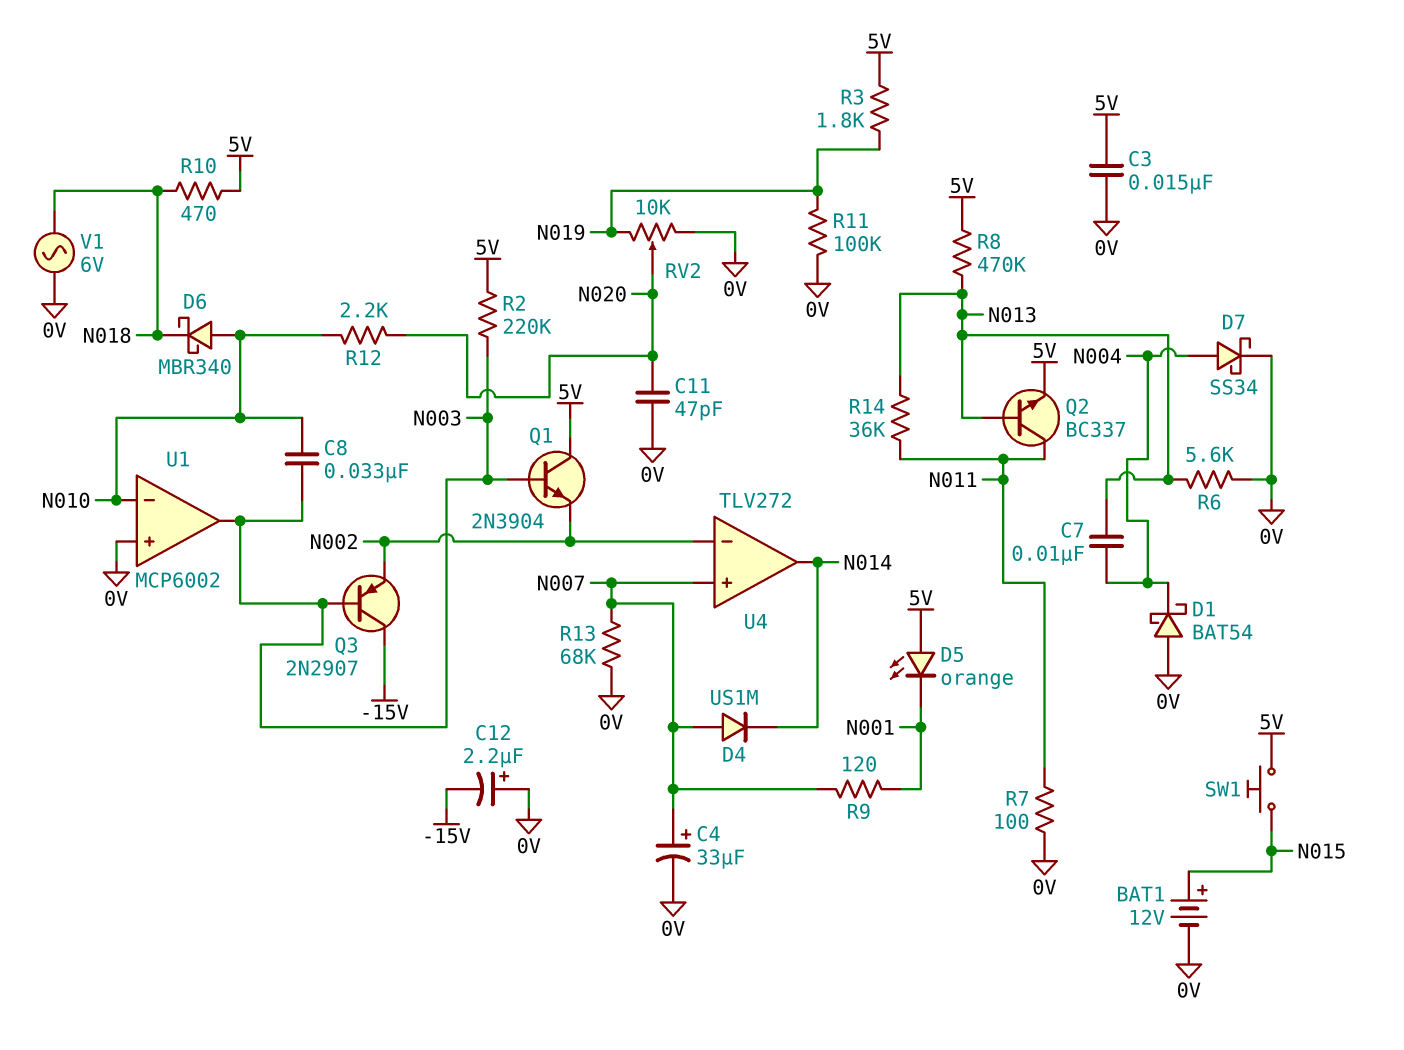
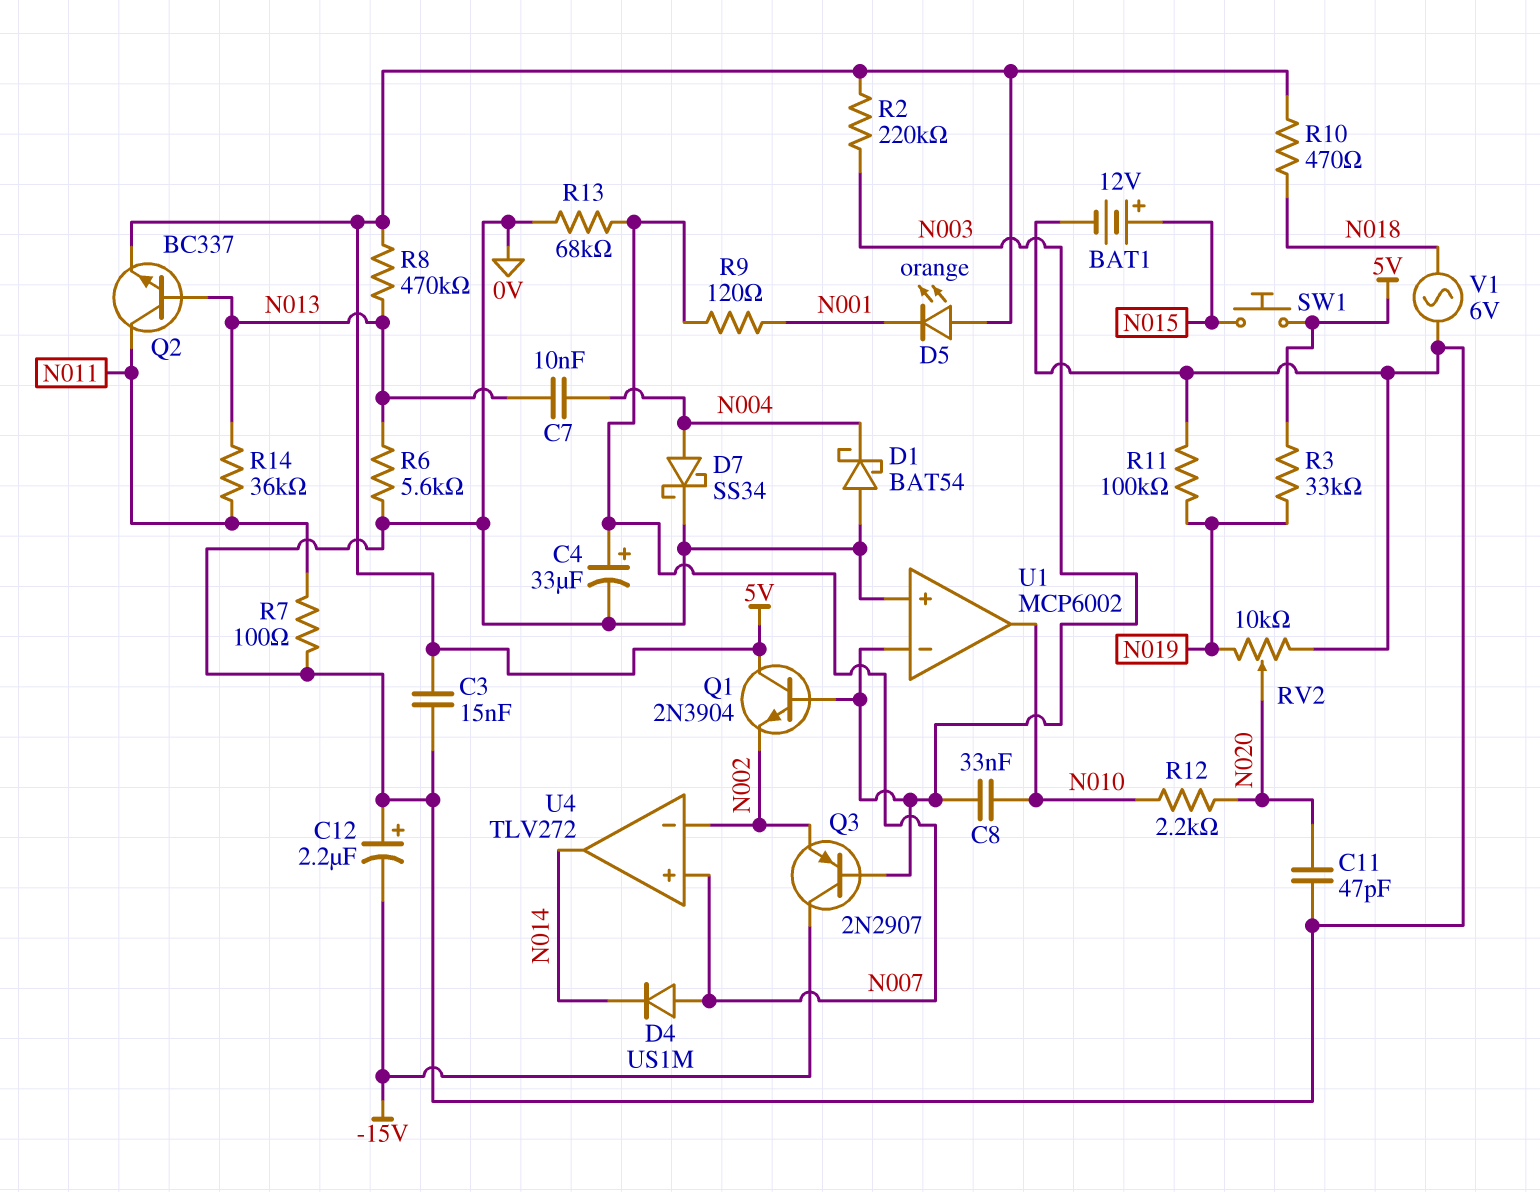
D6: schottky MBR340 (A N010, K N018) -> none
R3: 1.8k (5V, N019) -> 33k (5V, N019)
U1 pin in-: N010 -> N003
U1 pin out: N003 -> N010

